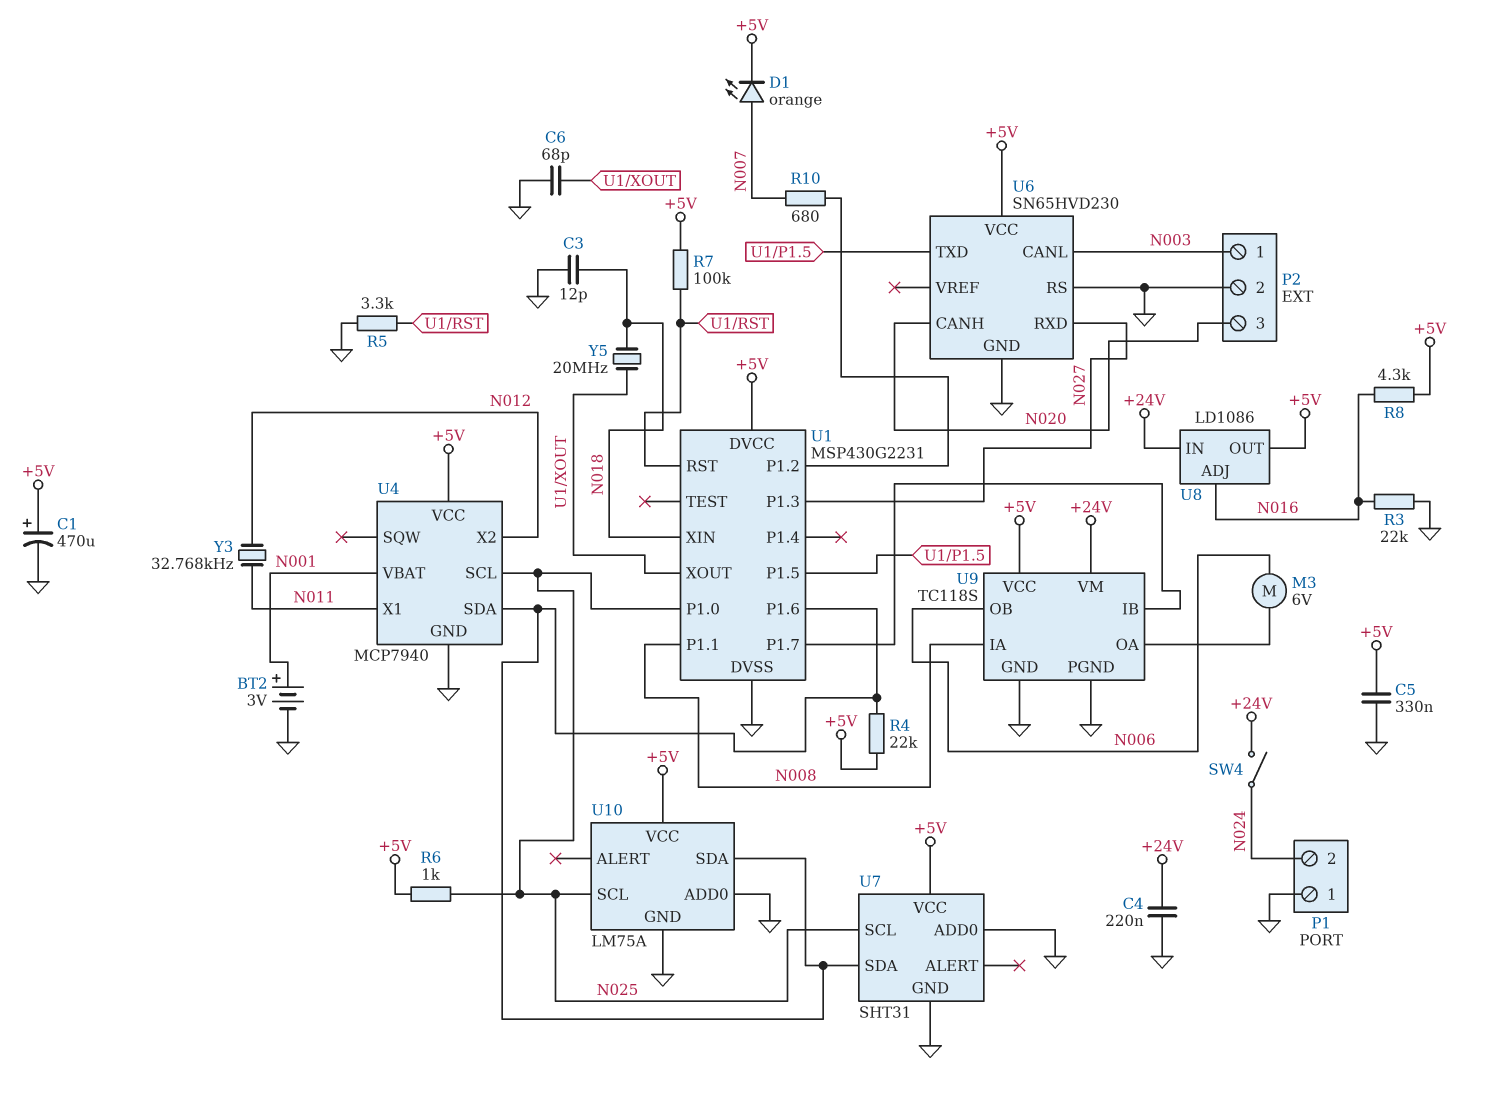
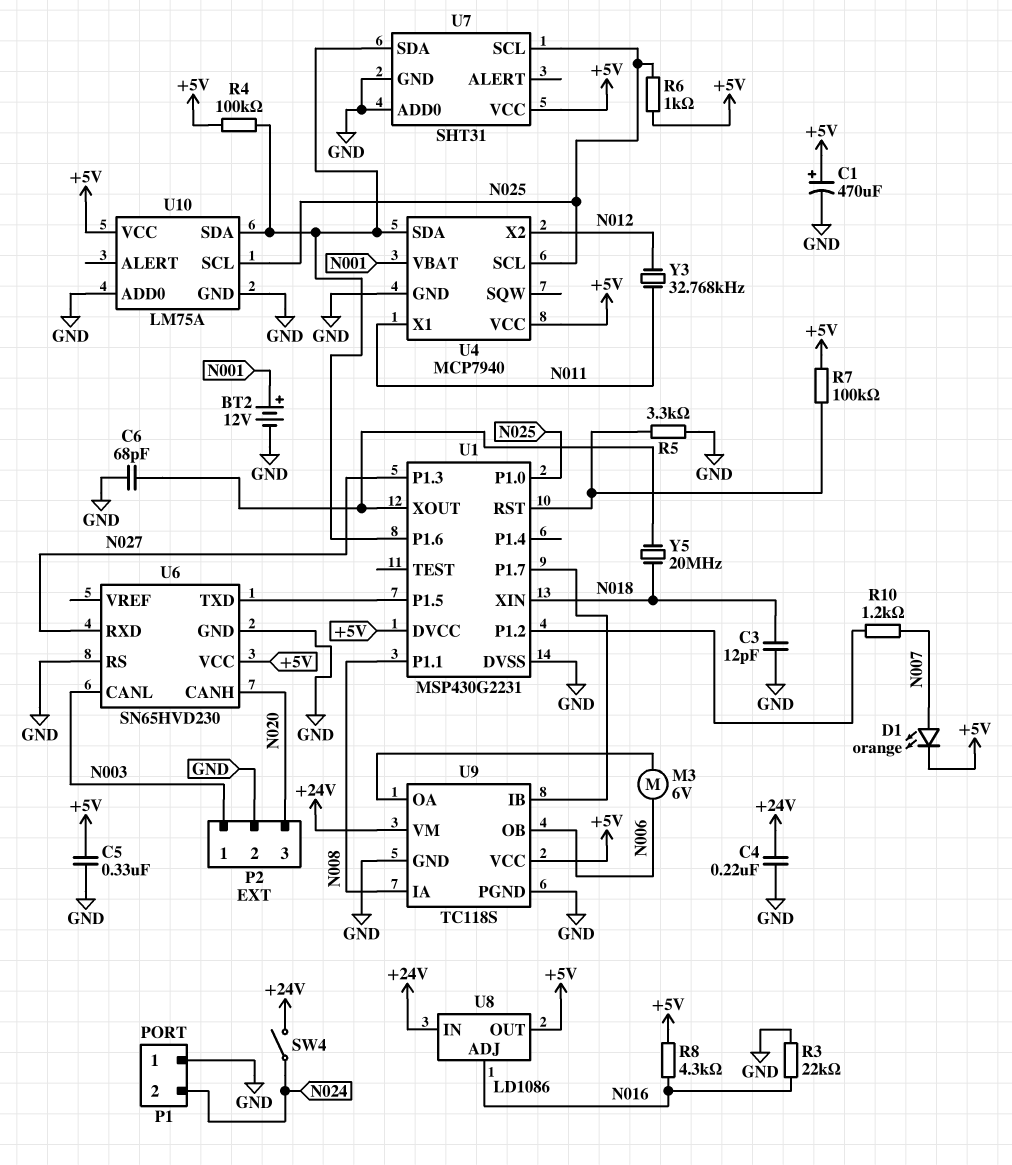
BT2: 3V (plus N001, minus GND) -> 12V (plus N001, minus GND)
R4: 22k (+5V, U1/P1.6) -> 100k (+5V, U1/P1.6)
R10: 680 (N007, U1/P1.2) -> 1.2k (N007, U1/P1.2)

